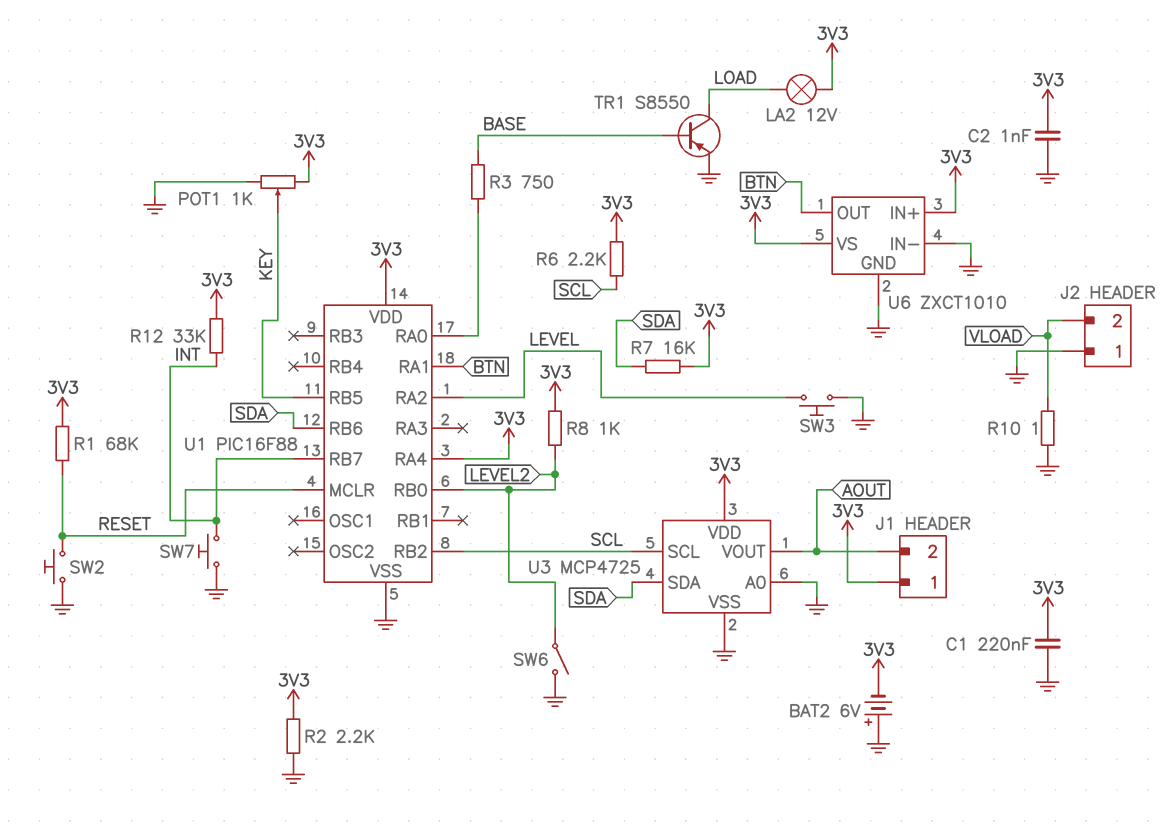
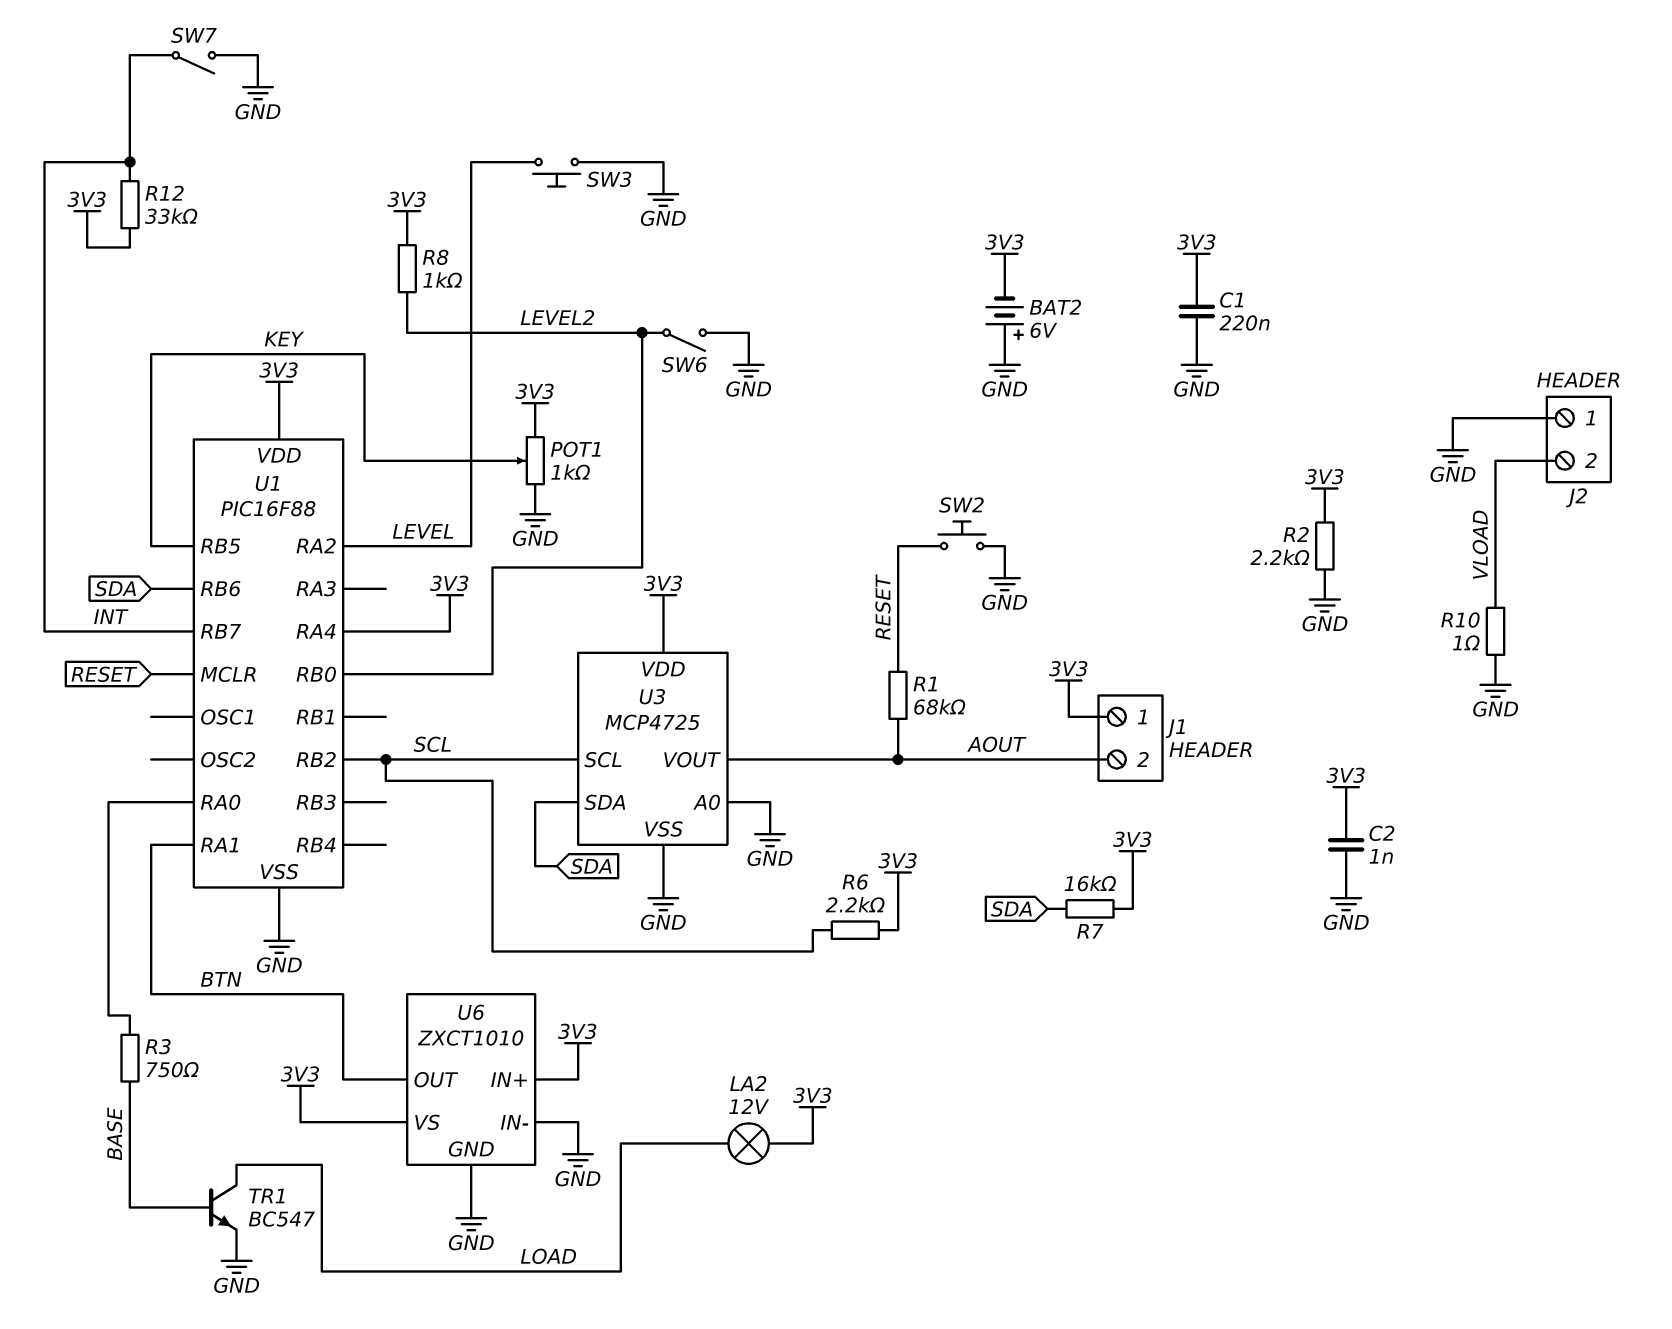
R1: 68k (3V3, RESET) -> 68k (AOUT, RESET)
SW7: button (GND, INT) -> switch (GND, INT)
TR1: PNP S8550 (B BASE, C LOAD, E GND) -> NPN BC547 (B BASE, C LOAD, E GND)

